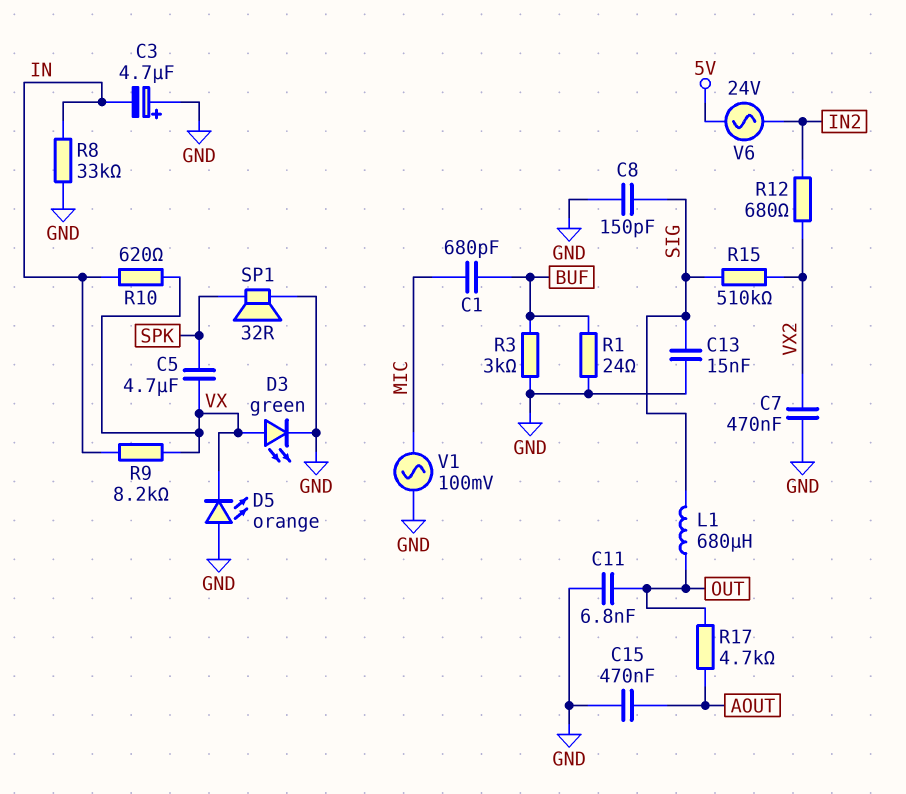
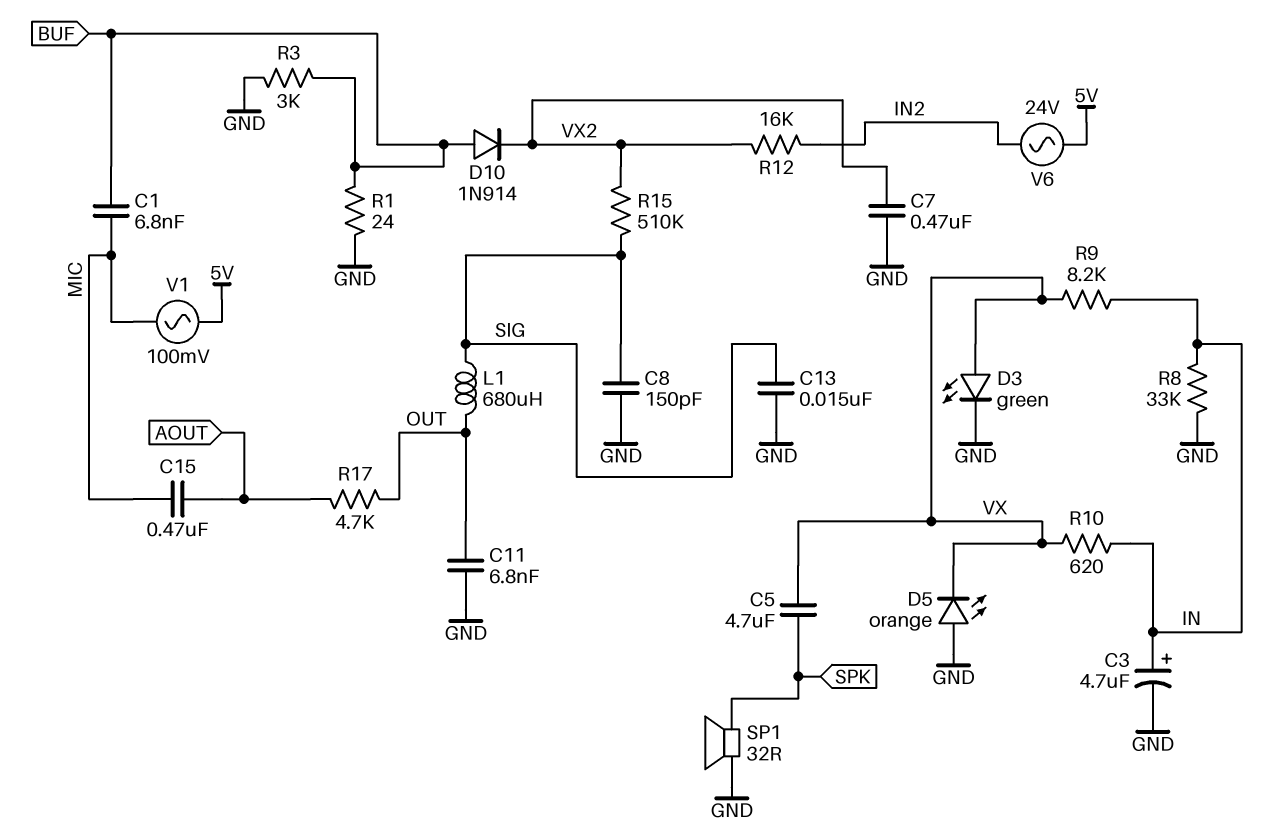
C1: 680pF (BUF, MIC) -> 6.8nF (BUF, MIC)
C3: 4.7uF (plus GND, minus IN) -> 4.7uF (plus IN, minus GND)
C15: 470nF (AOUT, GND) -> 470nF (AOUT, MIC)
D10: none -> diode 1N914 (A BUF, K VX2)
R12: 680 (IN2, VX2) -> 16k (IN2, VX2)
V1: AC 100mV (GND, MIC) -> AC 100mV (5V, MIC)

